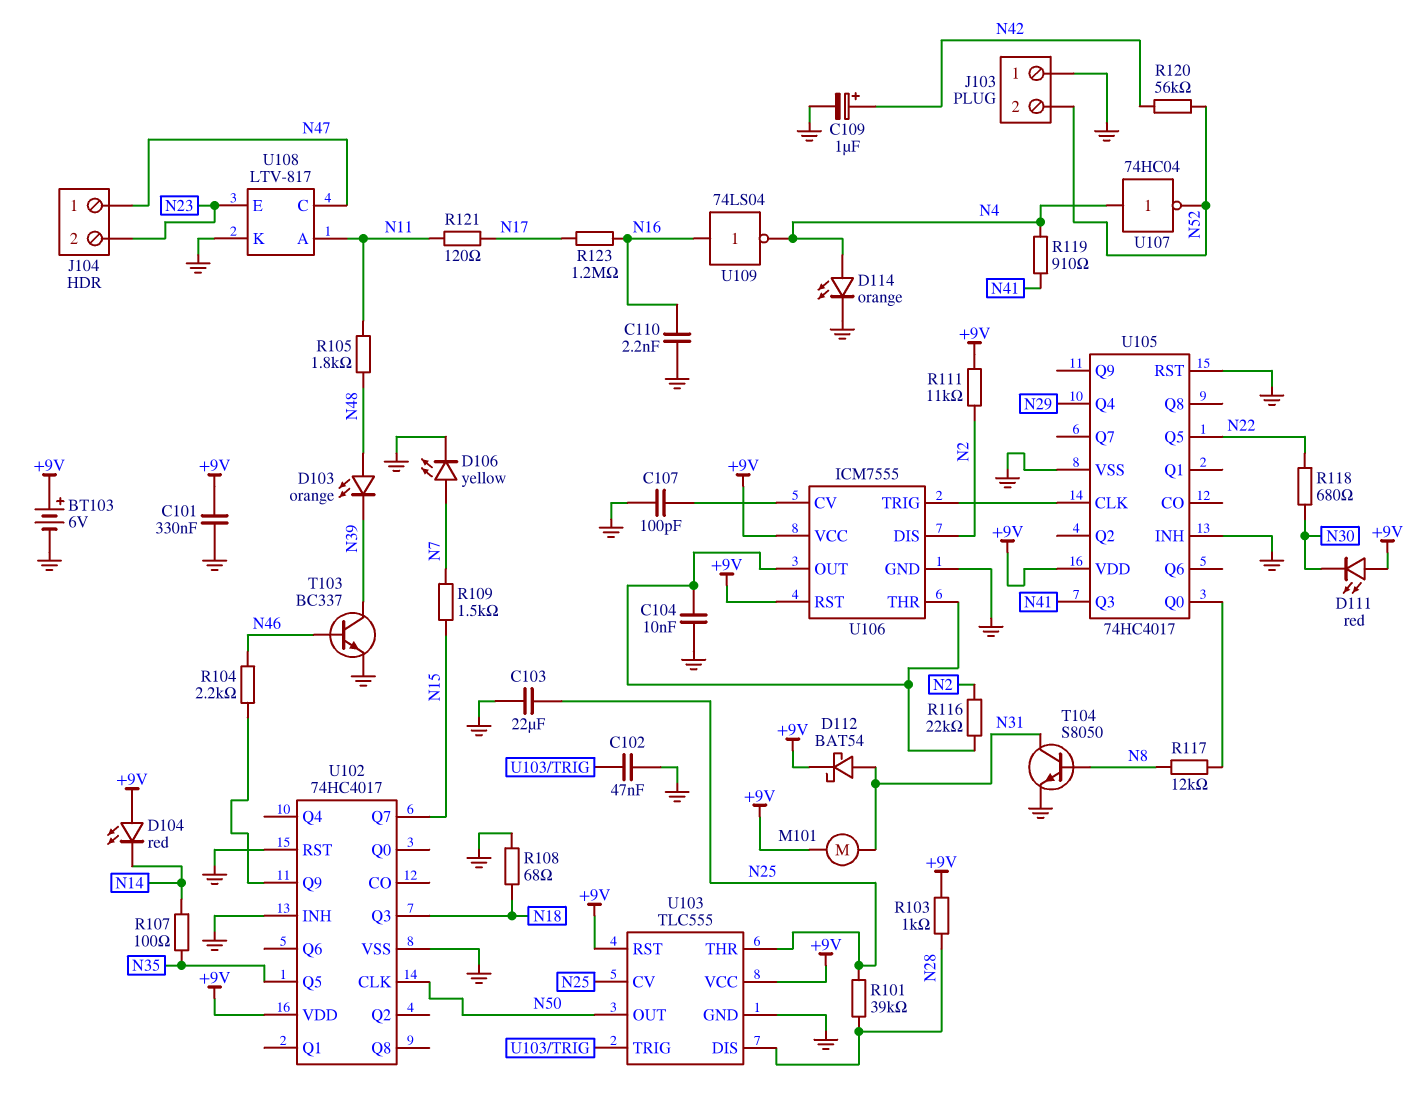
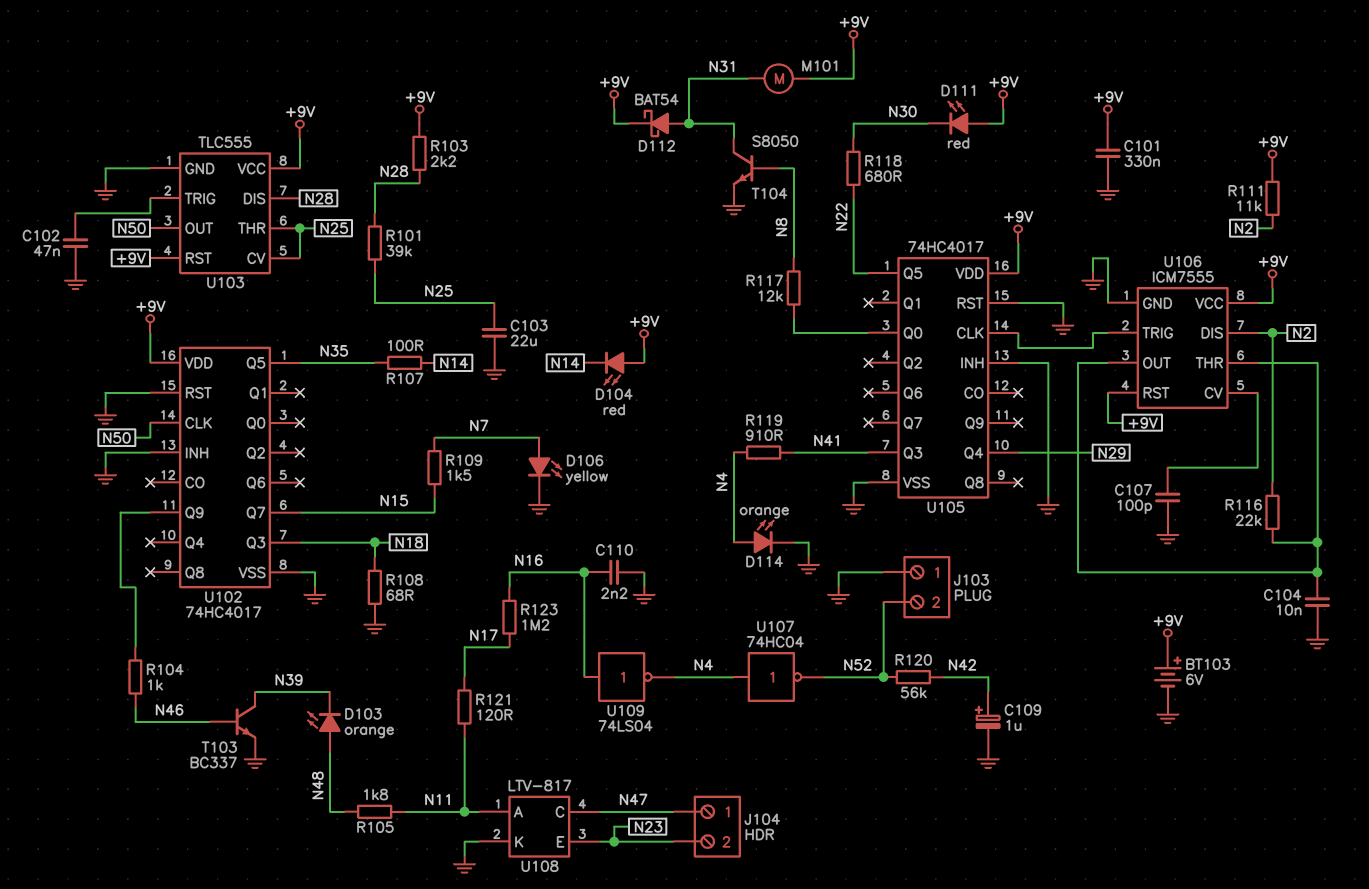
R103: 1k (+9V, N28) -> 2.2k (+9V, N28)
R104: 2.2k (N46, U102/Q9) -> 1k (N46, U102/Q9)

